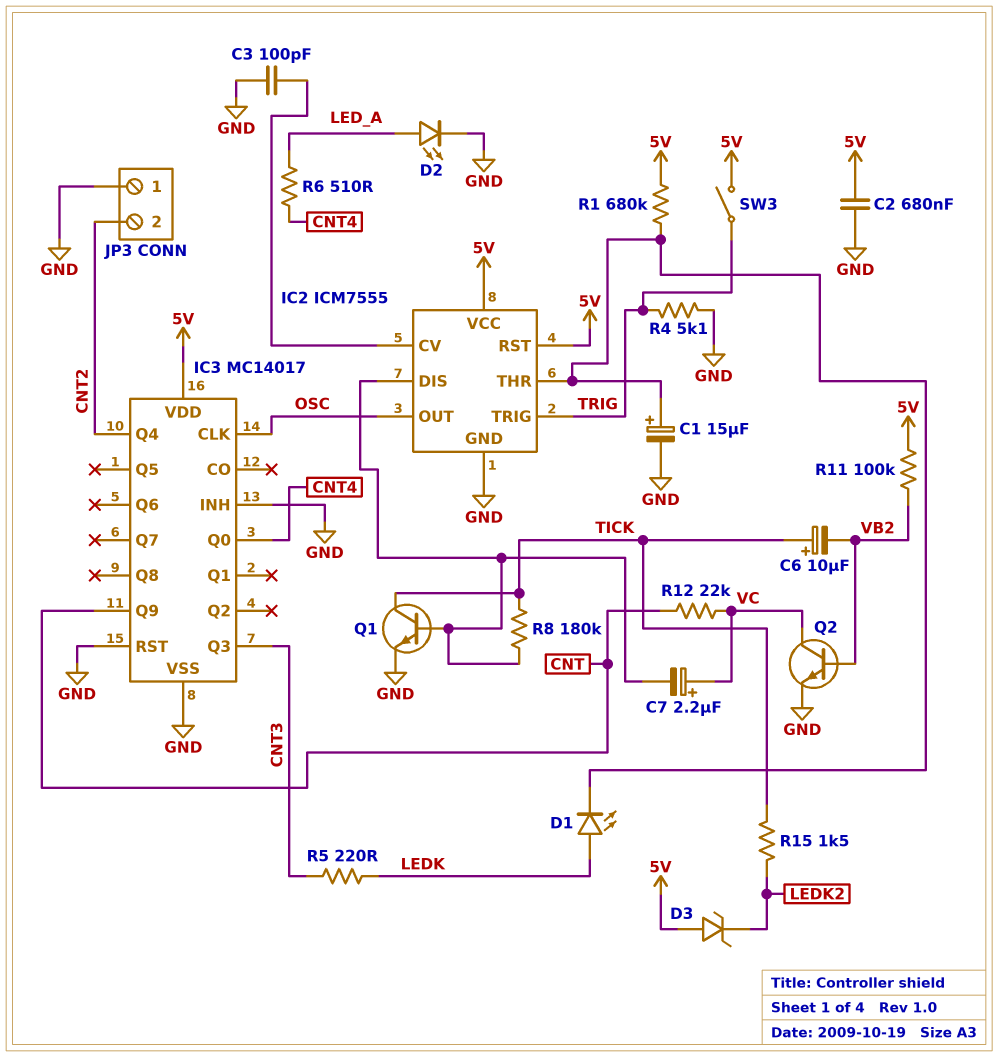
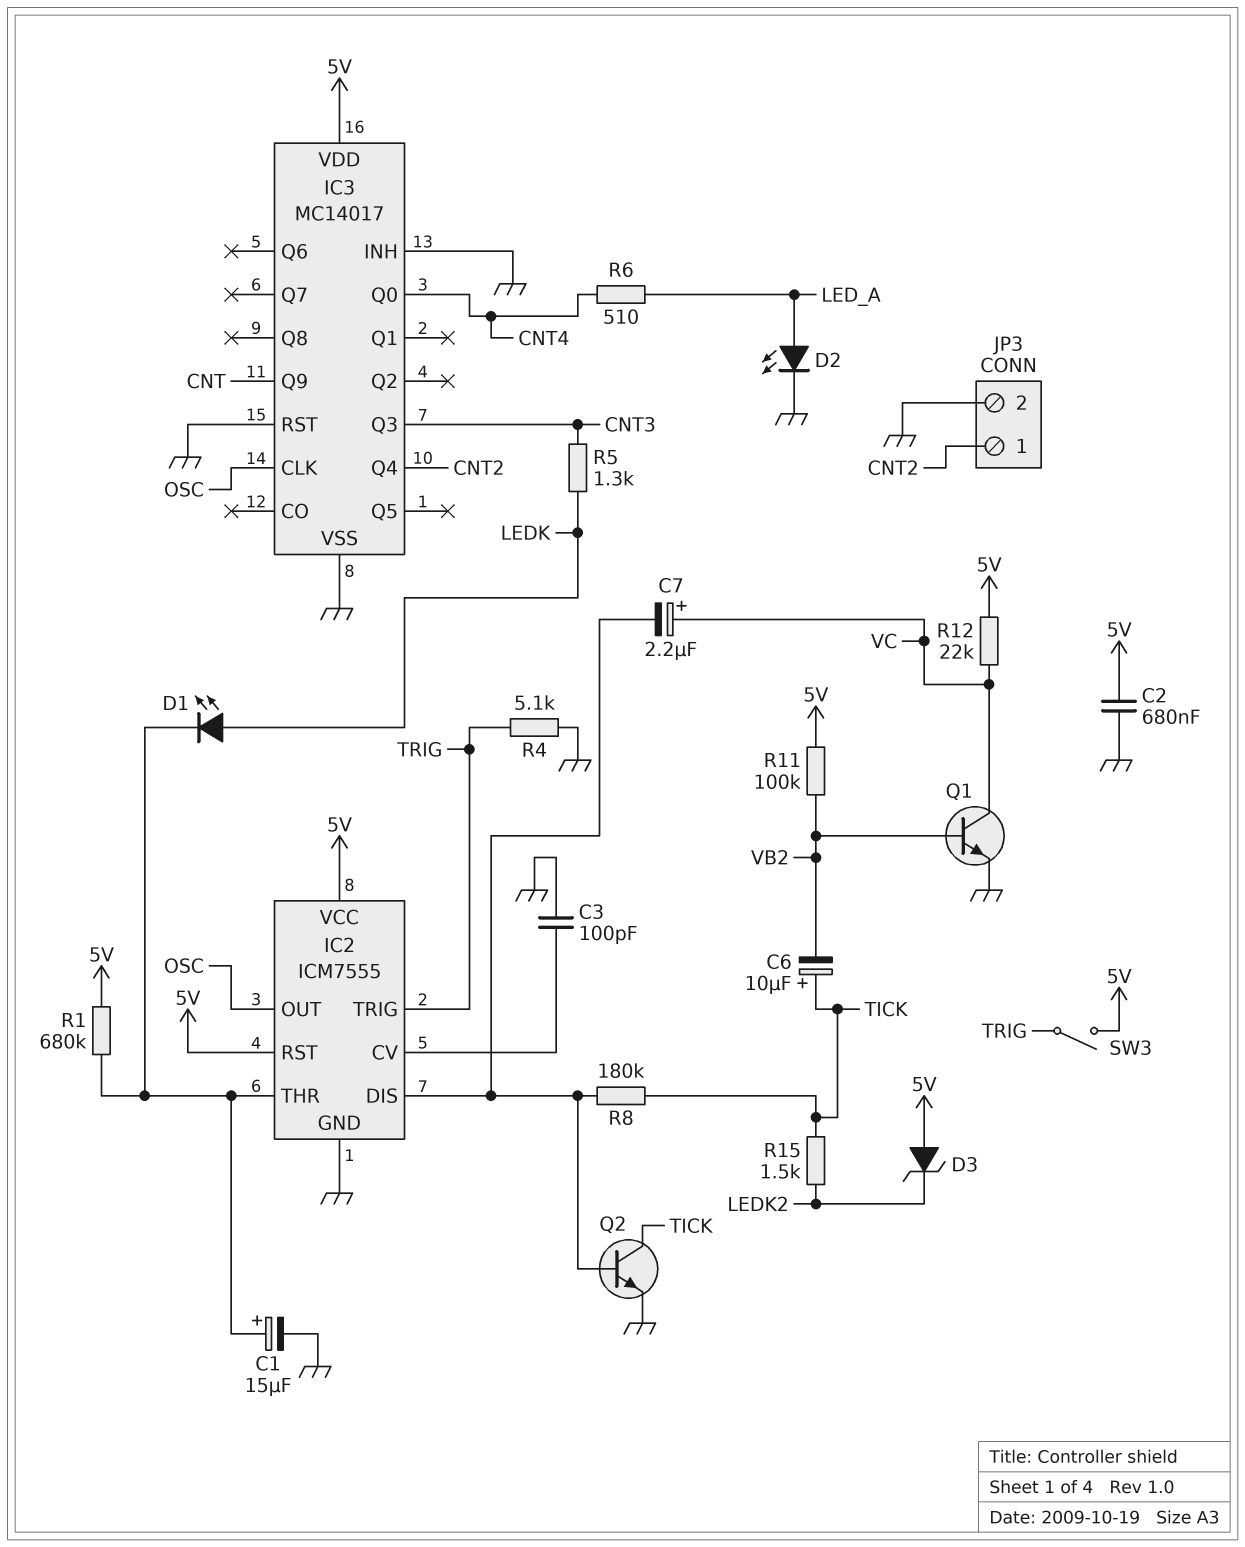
JP3 pin 1: GND -> CNT2
JP3 pin 2: CNT2 -> GND
Q1: NPN (B IC2/DIS, C TICK, E GND) -> NPN (B VB2, C VC, E GND)
Q2: NPN (B VB2, C VC, E GND) -> NPN (B IC2/DIS, C TICK, E GND)
R5: 220 (CNT3, LEDK) -> 1.3k (CNT3, LEDK)
R12: 22k (CNT, VC) -> 22k (5V, VC)

